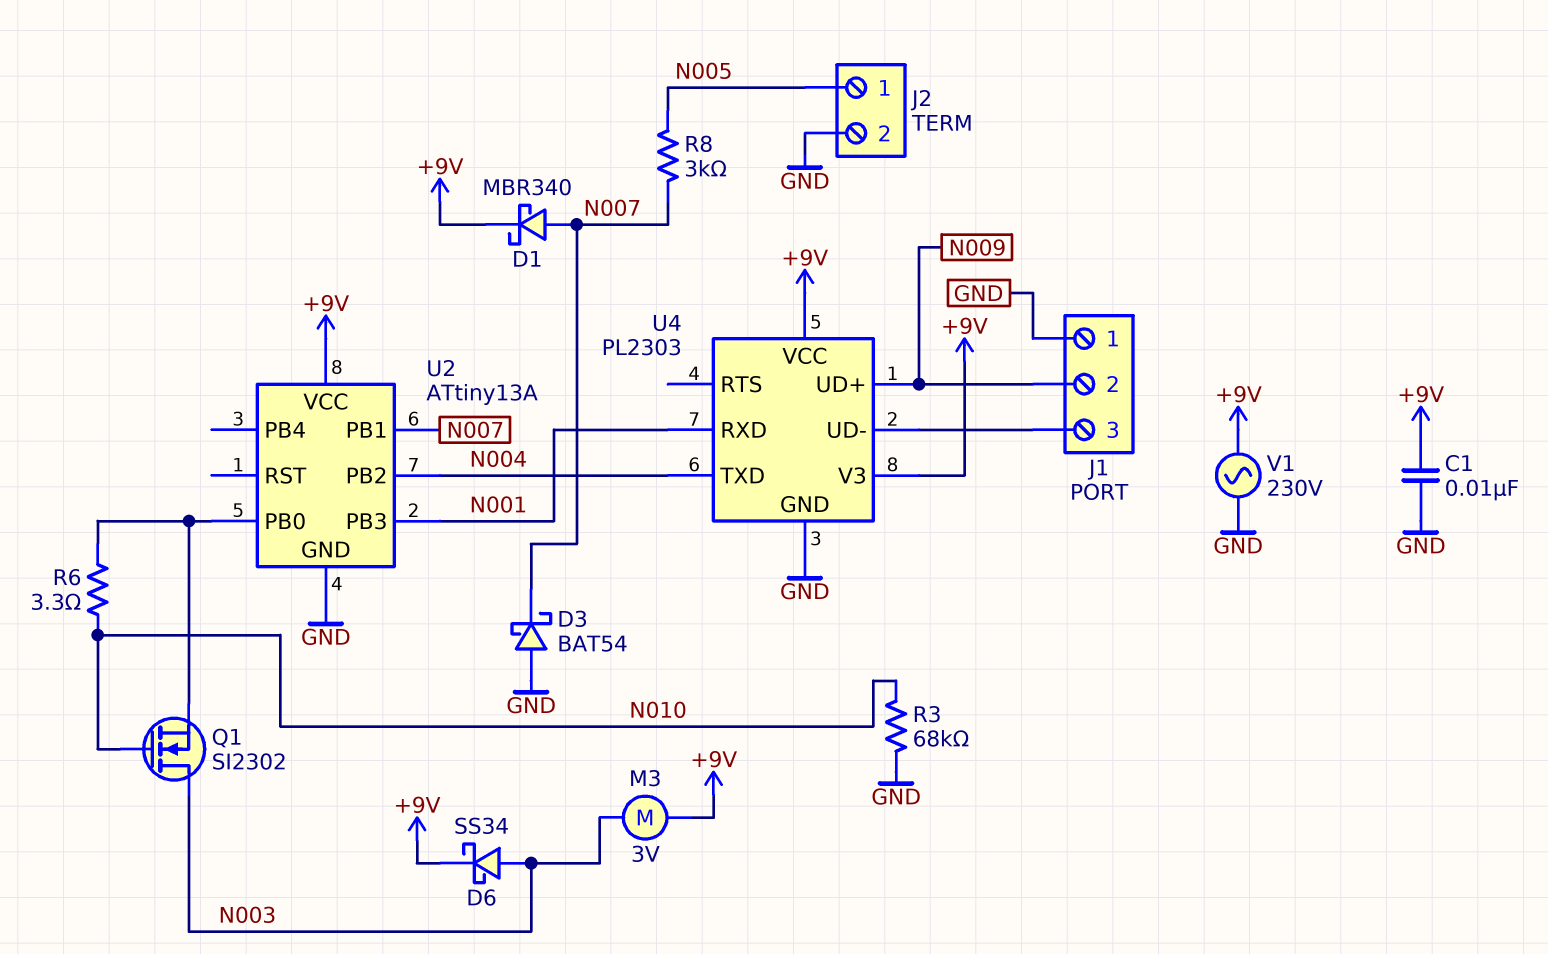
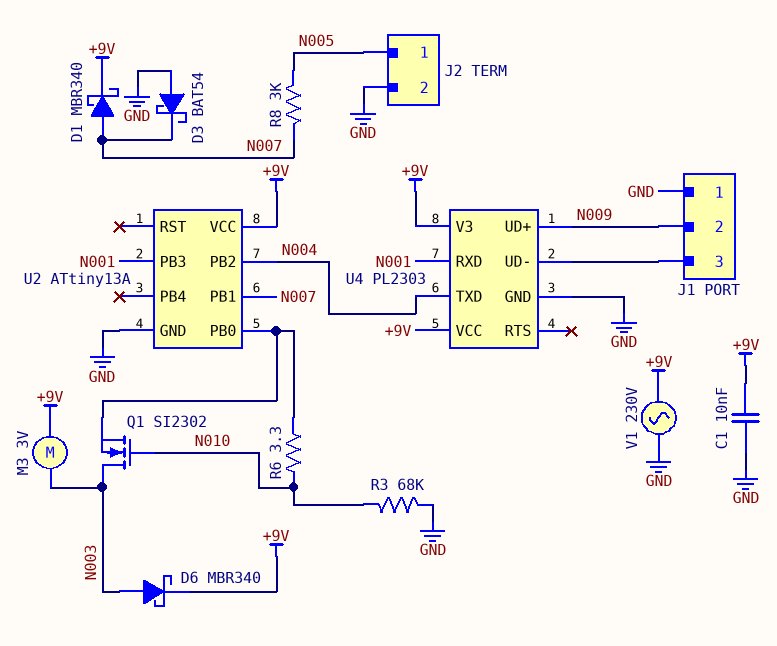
D6: schottky SS34 (A N003, K +9V) -> schottky MBR340 (A N003, K +9V)

